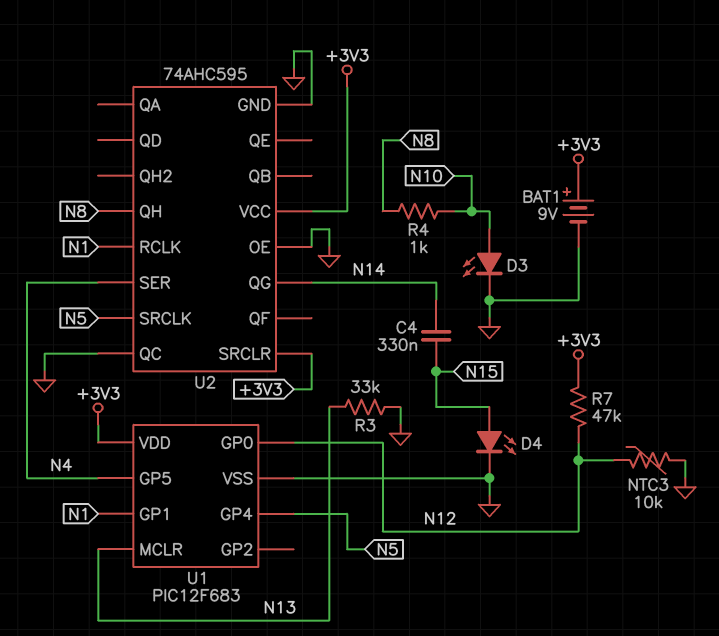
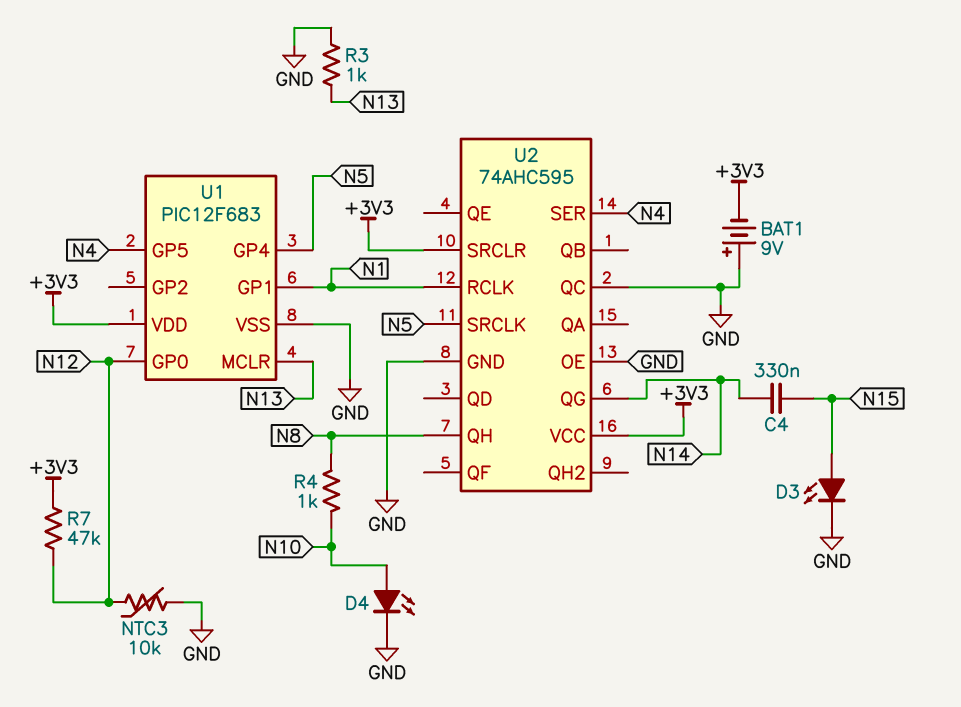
BAT1: 9V (plus +3V3, minus GND) -> 9V (plus GND, minus +3V3)
D3: LED (A N10, K GND) -> LED (A N15, K GND)
D4: LED (A N15, K GND) -> LED (A N10, K GND)
R3: 33k (GND, N13) -> 1k (GND, N13)

